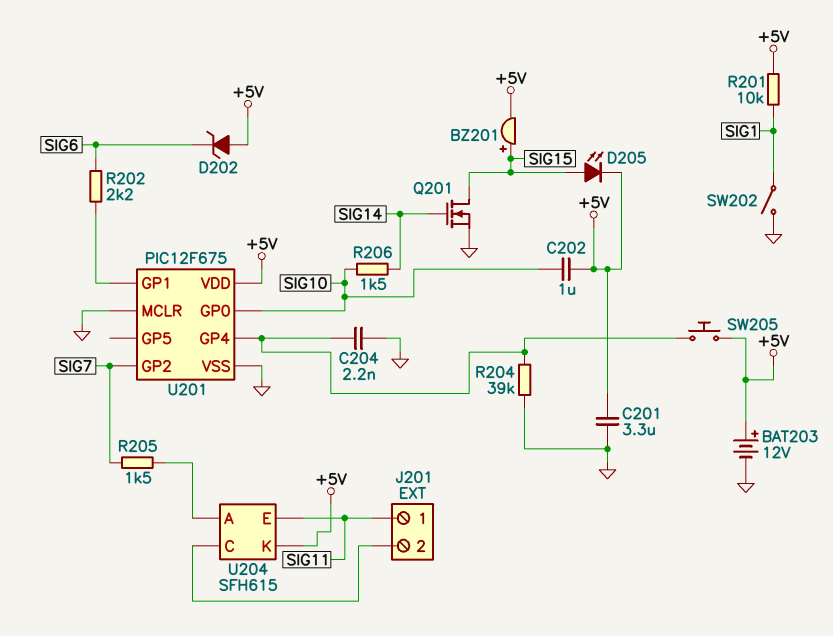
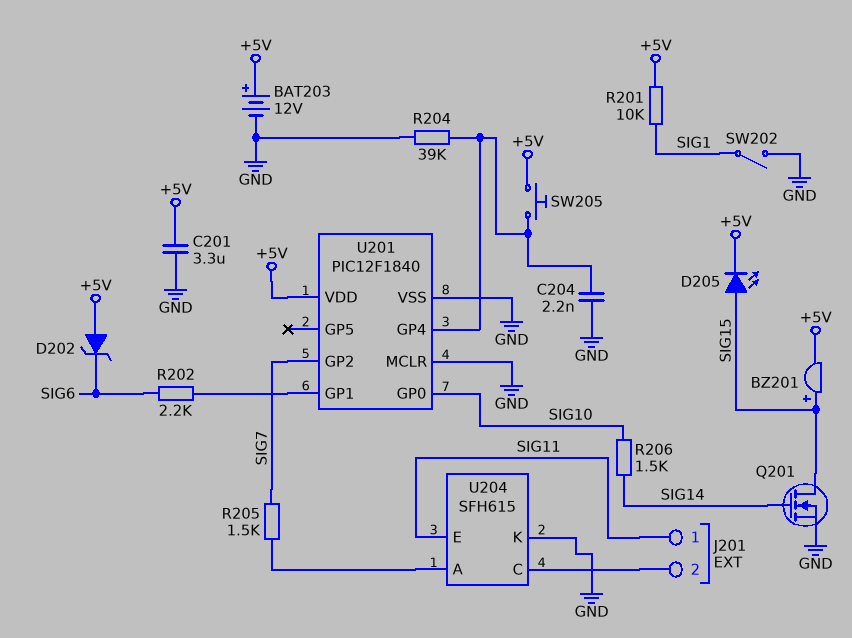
C202: 1uF (+5V, SIG10) -> none
U201: PIC12F675 -> PIC12F1840
U204 pin K: +5V -> GND

